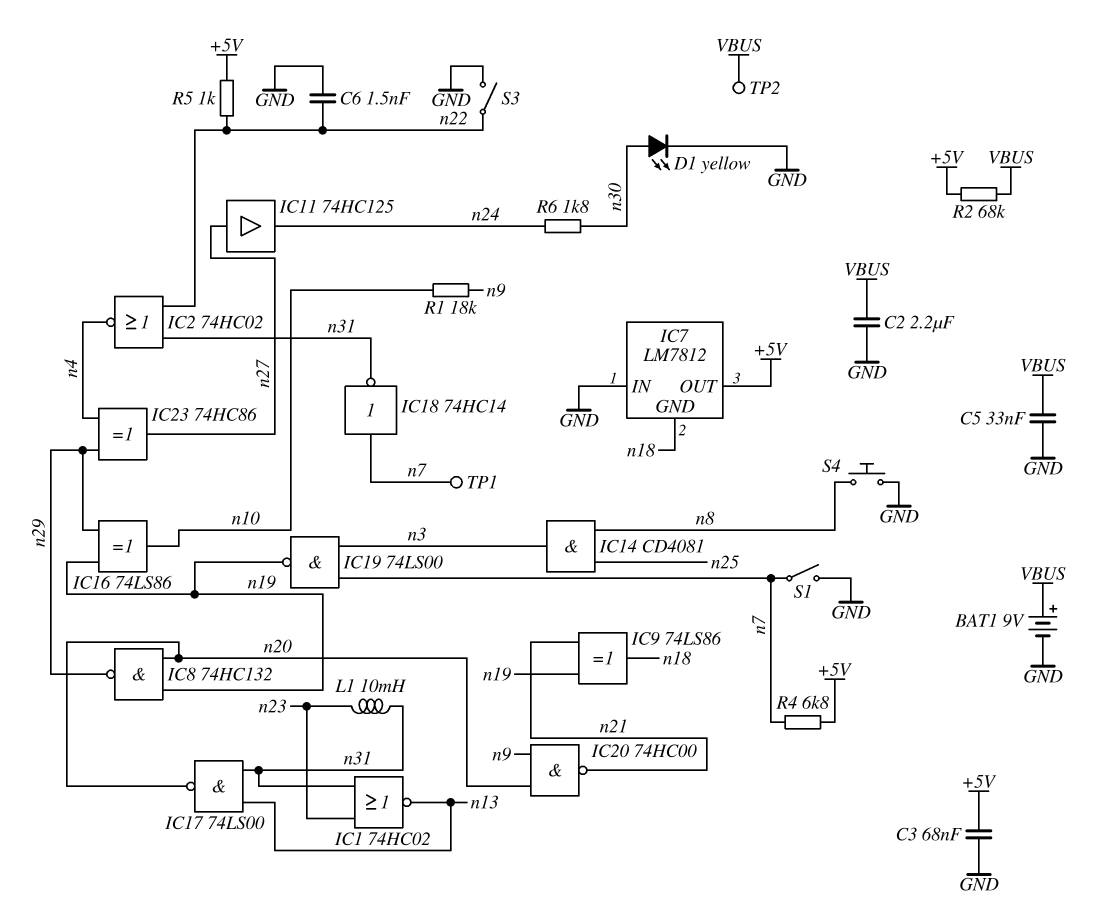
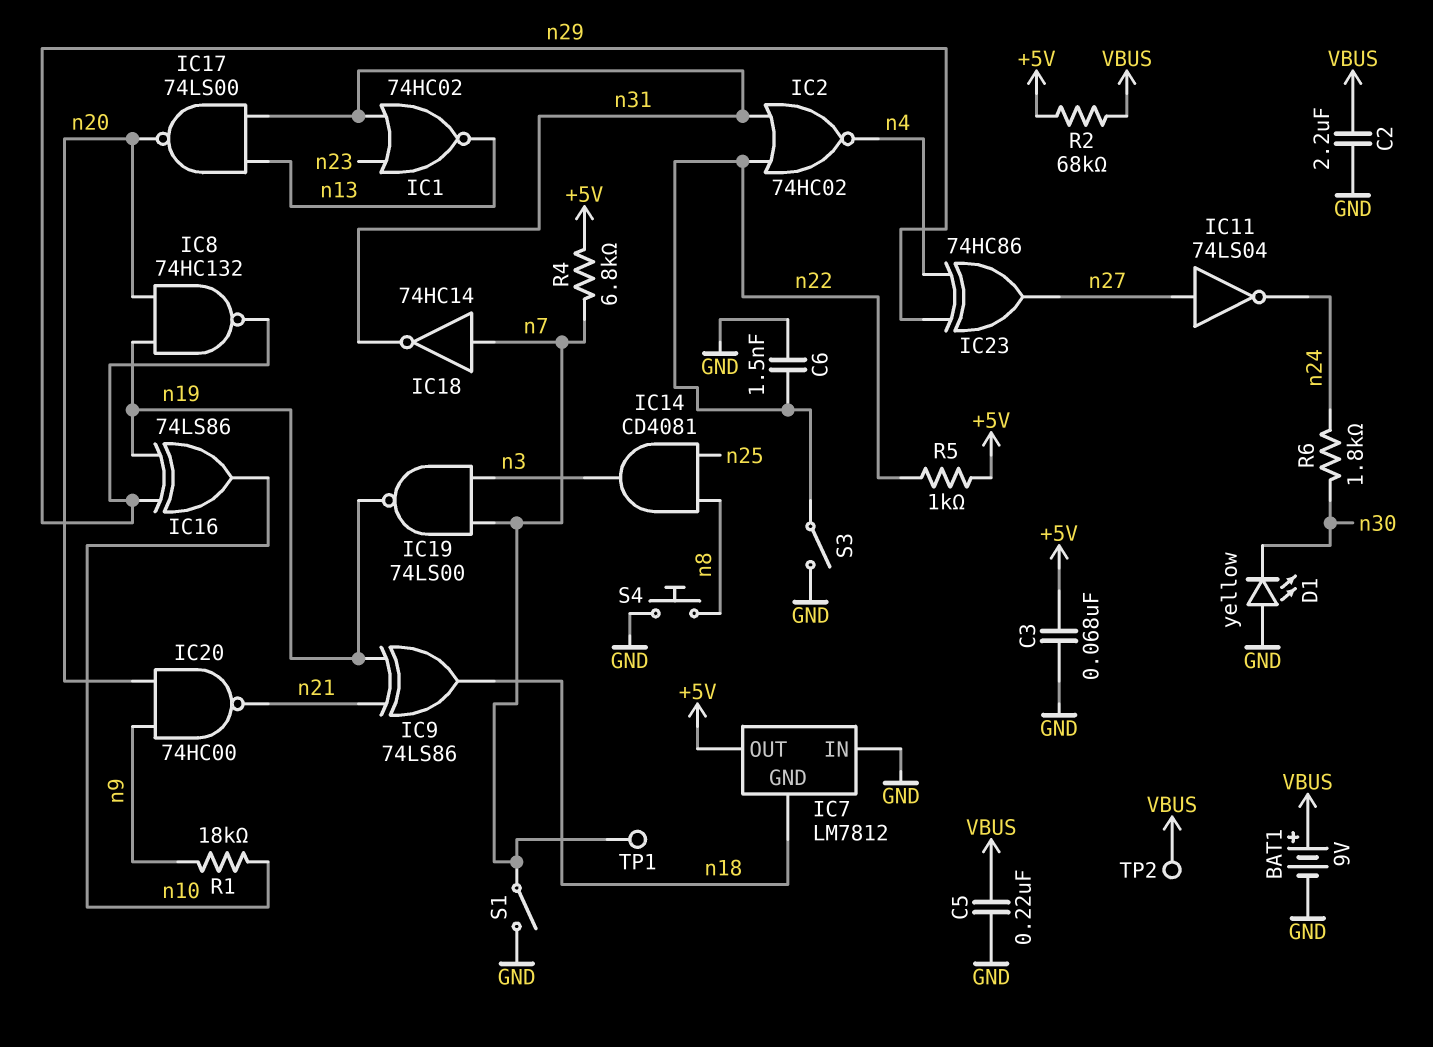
C5: 33nF (GND, VBUS) -> 220nF (GND, VBUS)
D1: LED yellow (A n30, K GND) -> LED yellow (A GND, K n30)
IC11: buffer 74HC125 (in n27, out n24) -> NOT 74LS04 (in n27, out n24)
L1: 10mH (n23, n31) -> none

